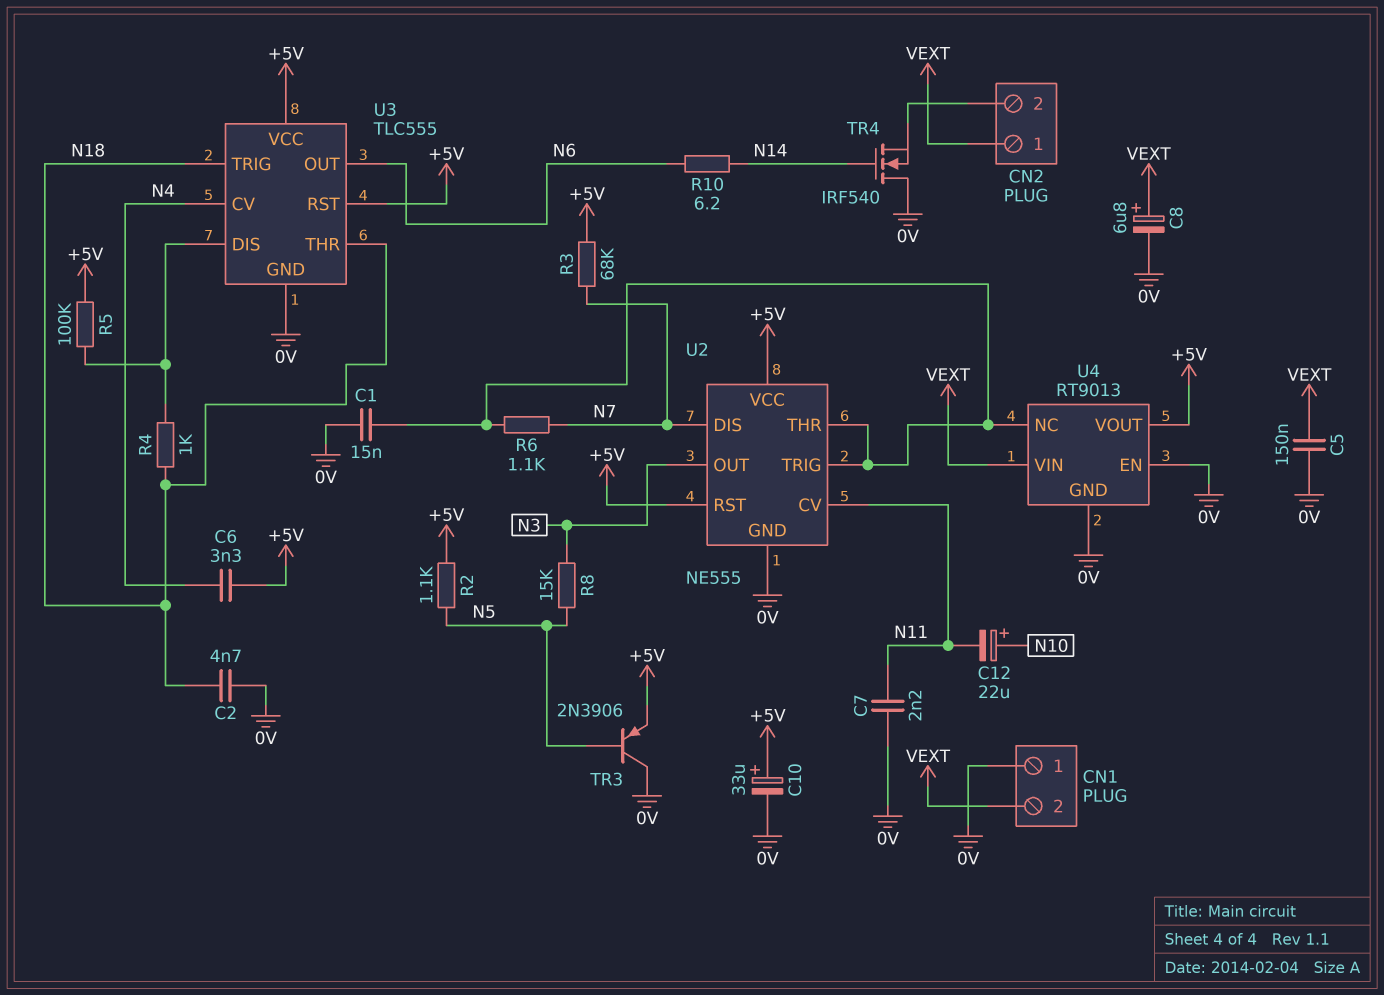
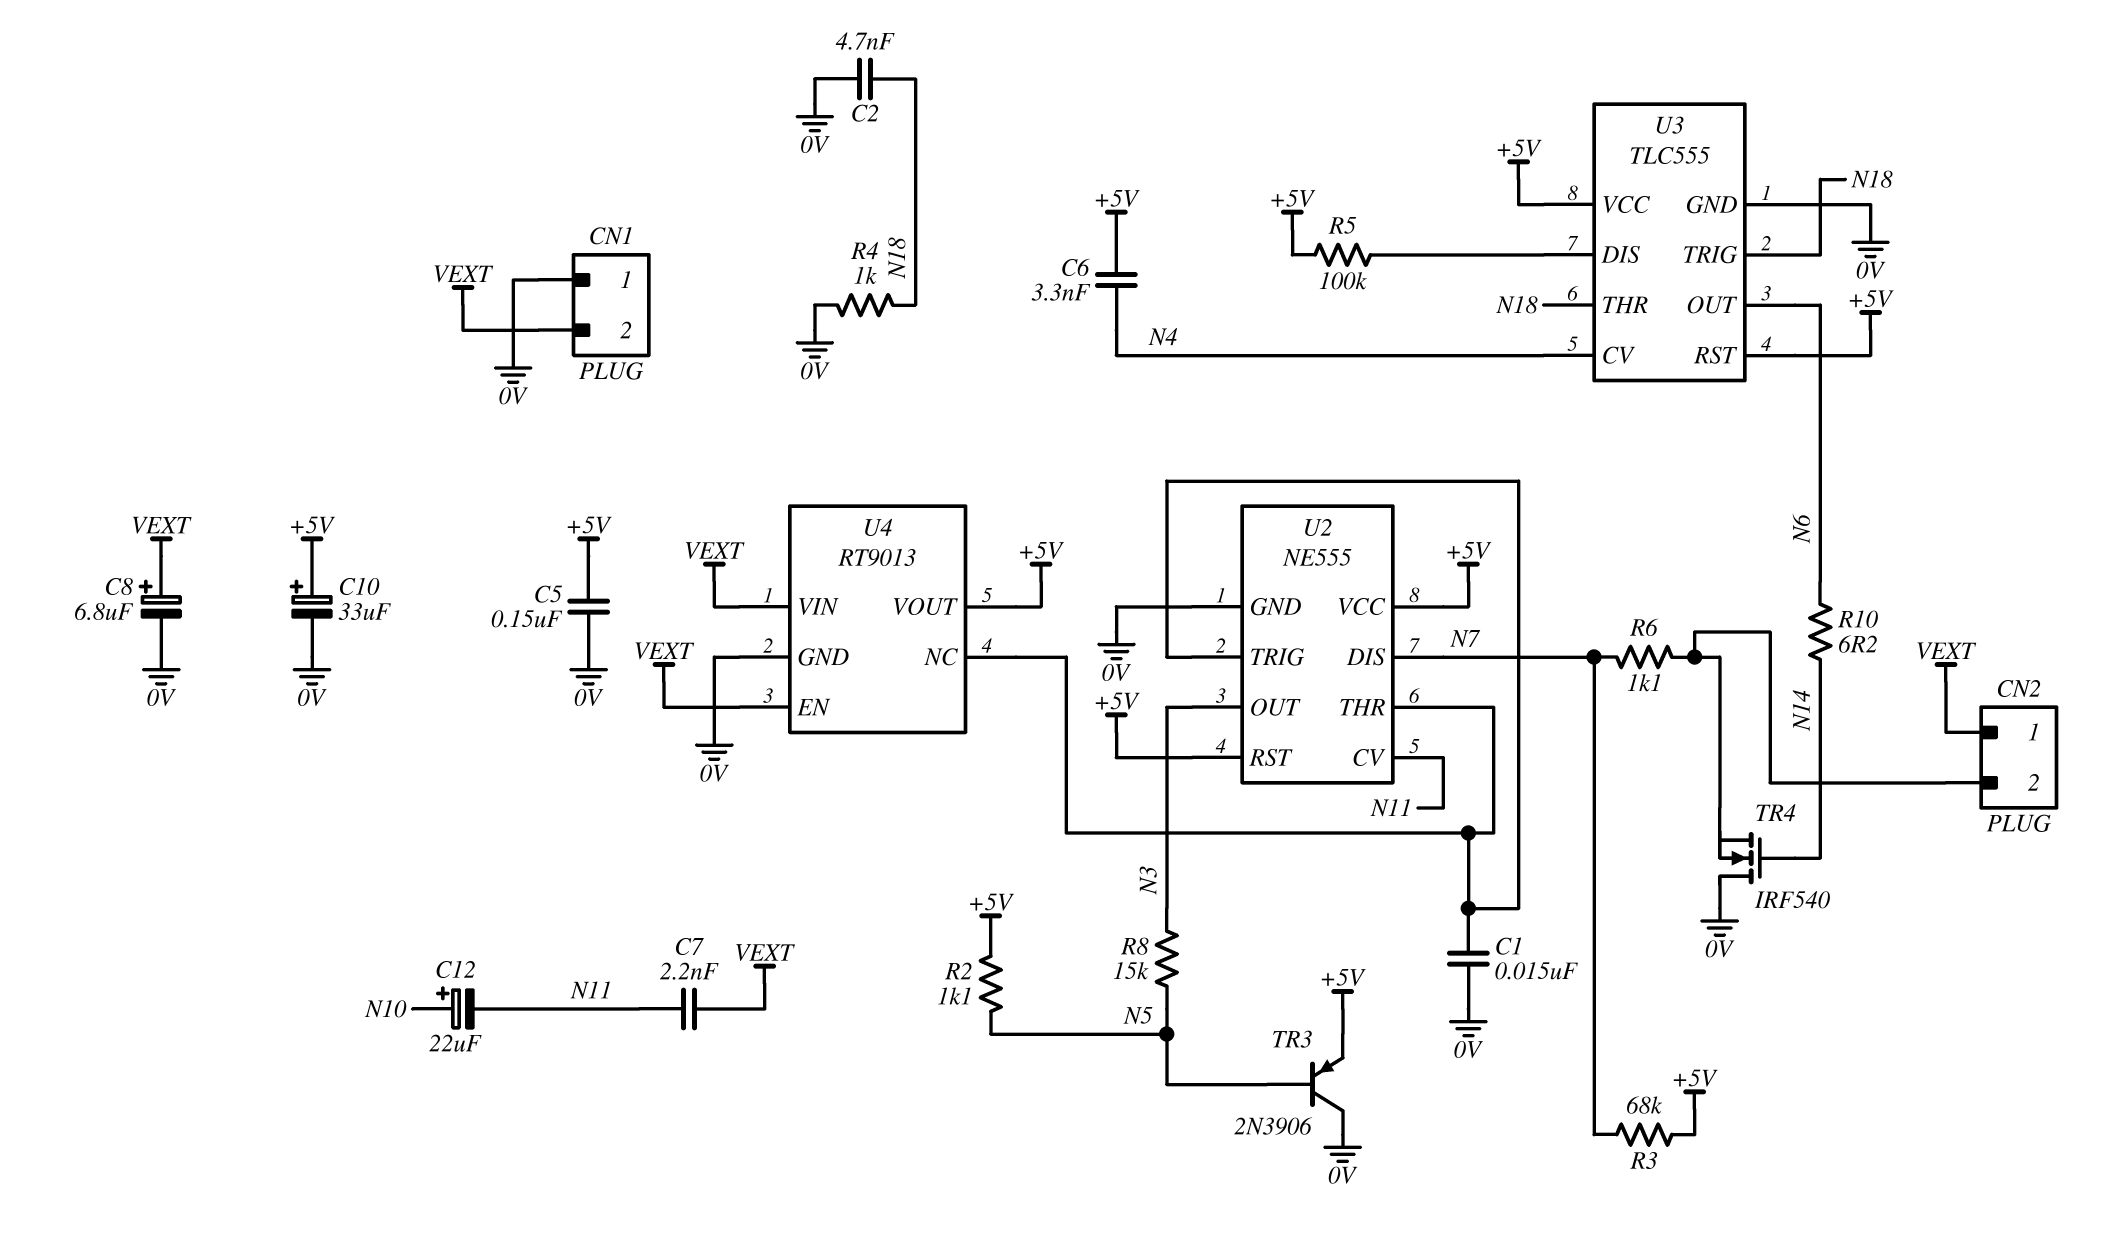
C5: 150nF (0V, VEXT) -> 150nF (+5V, 0V)
C7: 2.2nF (0V, N11) -> 2.2nF (N11, VEXT)
R4: 1k (N18, U3/DIS) -> 1k (0V, N18)
R6: 1.1k (N7, U2/THR) -> 1.1k (CN2/2, N7)
U4 pin EN: 0V -> VEXT

